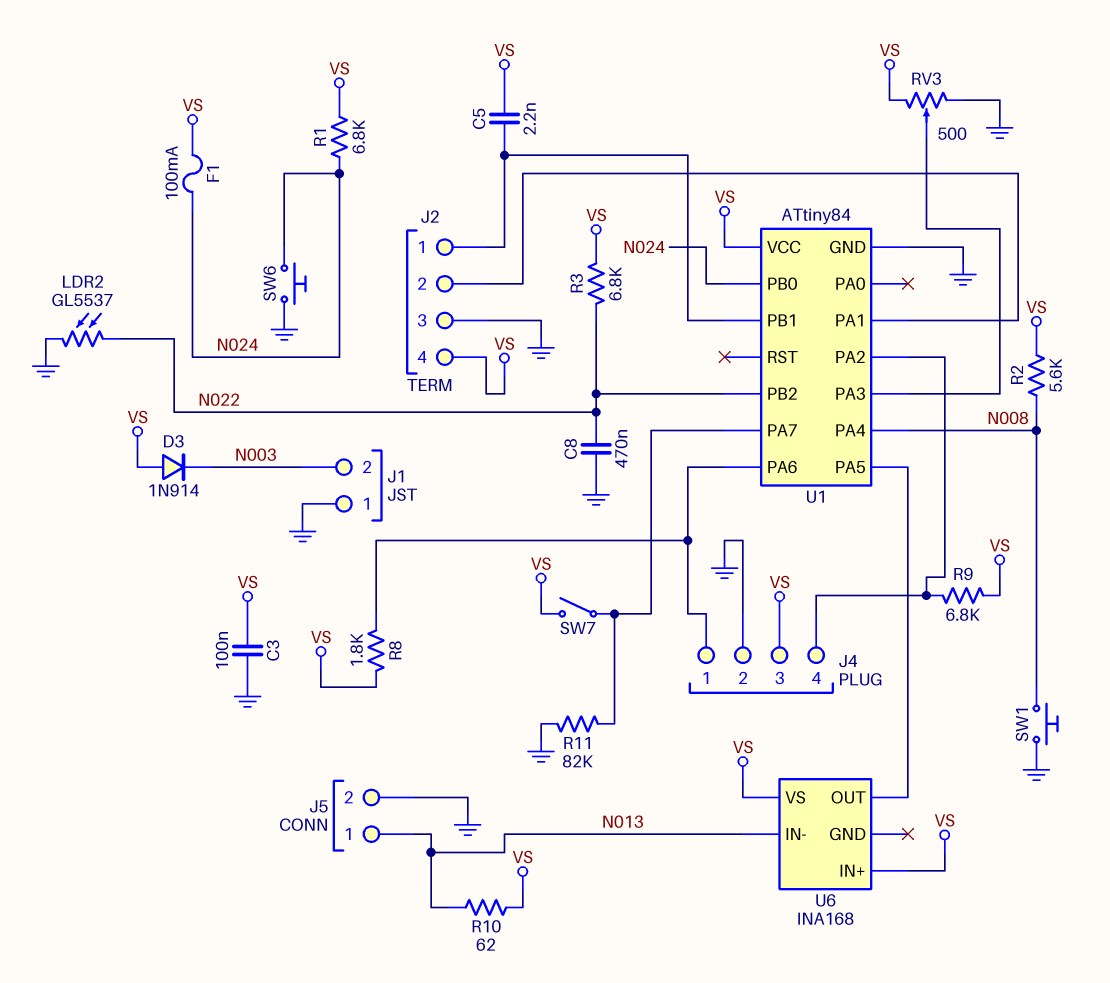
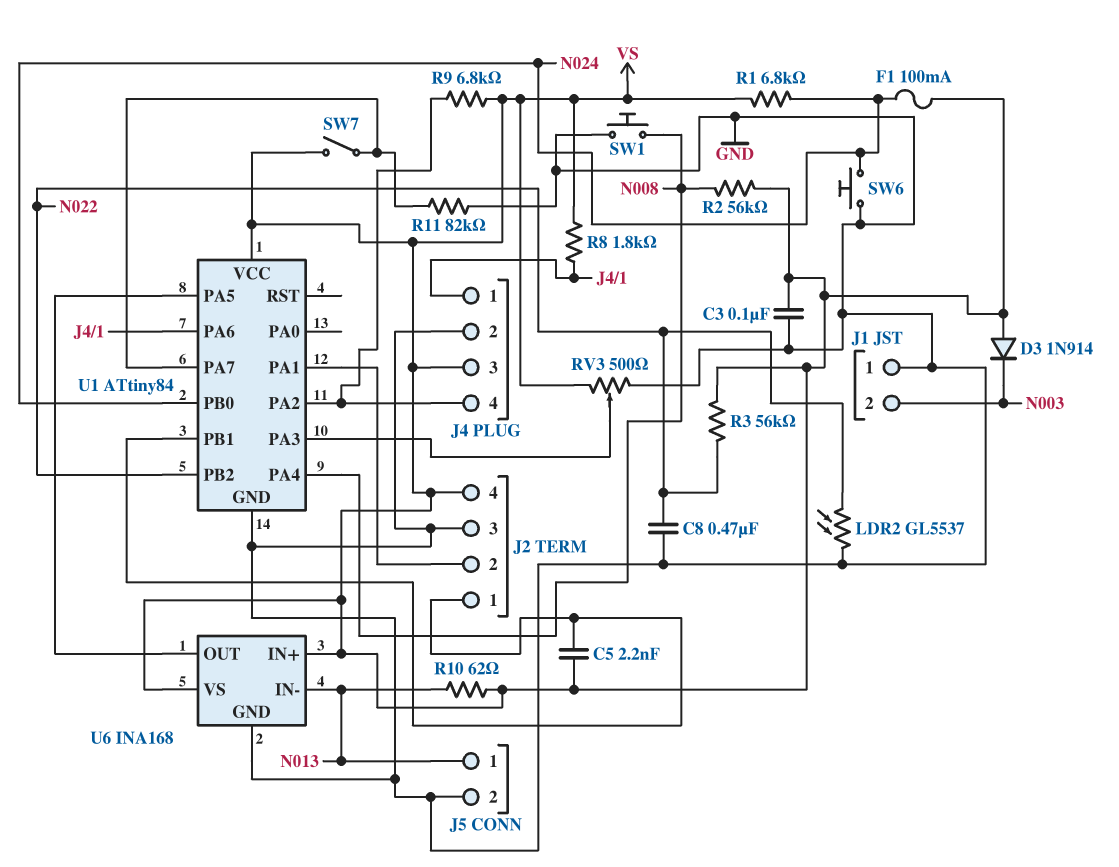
R2: 5.6k (N008, VS) -> 56k (N008, VS)
R3: 6.8k (N022, VS) -> 56k (N022, VS)
U6 pin GND: none -> GND

